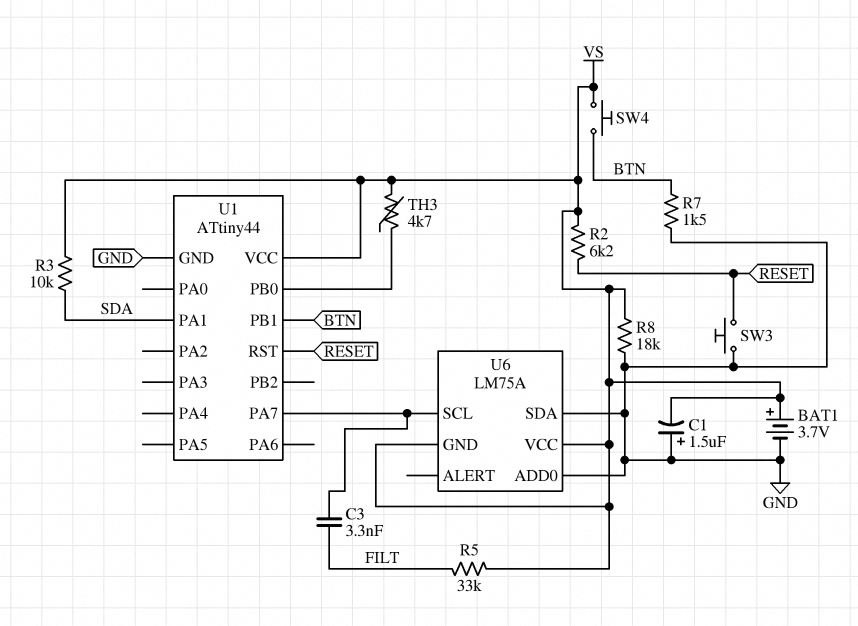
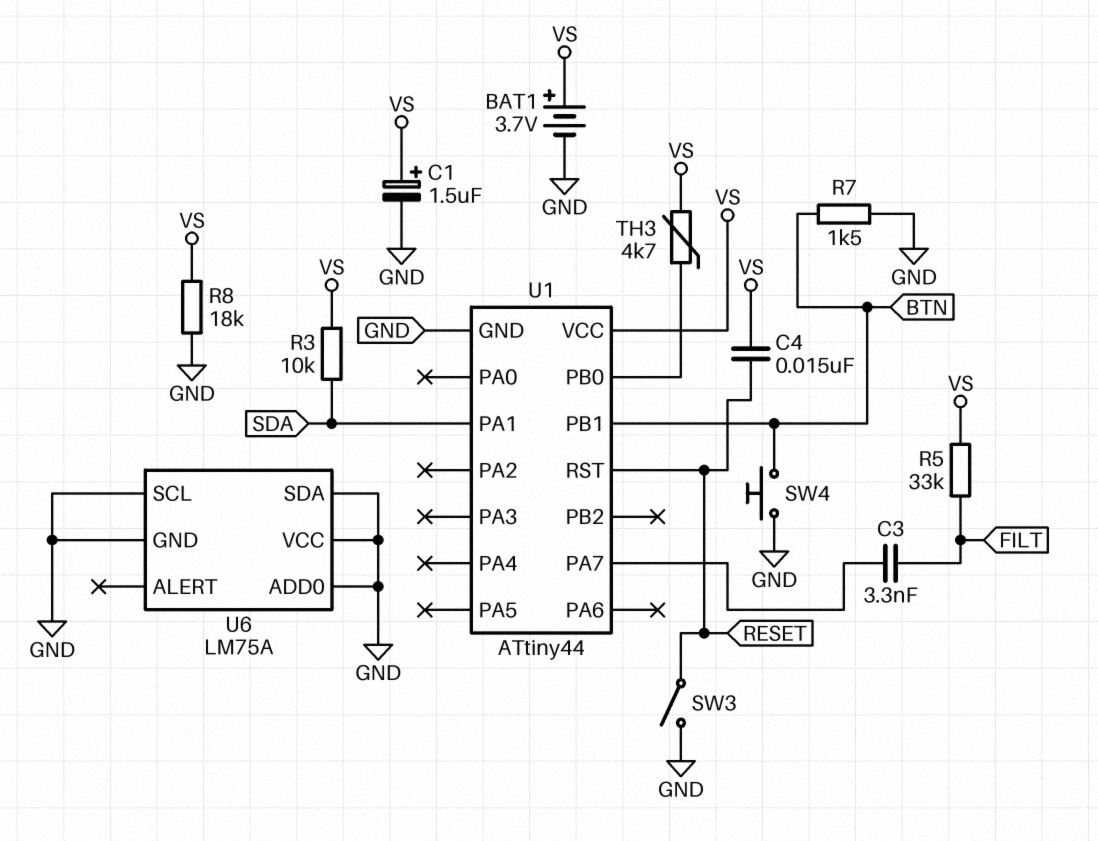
C1: 1.5uF (plus GND, minus VS) -> 1.5uF (plus VS, minus GND)
C4: none -> 15nF (RESET, VS)
R2: 6.2k (RESET, VS) -> none
SW3: button (GND, RESET) -> switch (GND, RESET)
SW4: button (BTN, VS) -> button (BTN, GND)
U6 pin GND: VS -> GND
U6 pin SCL: U1/PA7 -> GND
U6 pin VCC: VS -> GND

